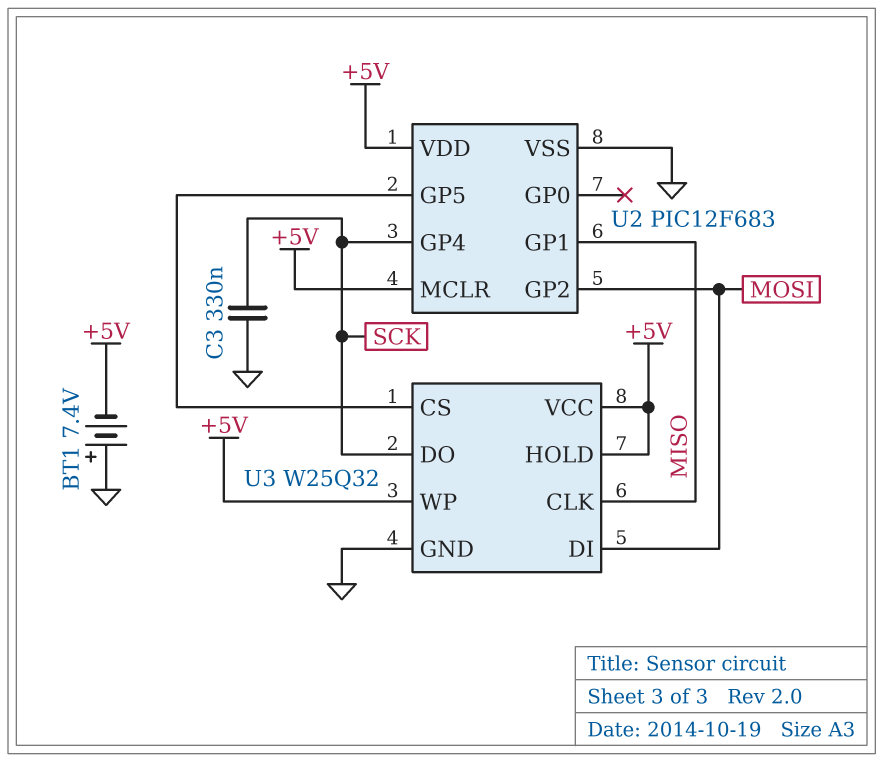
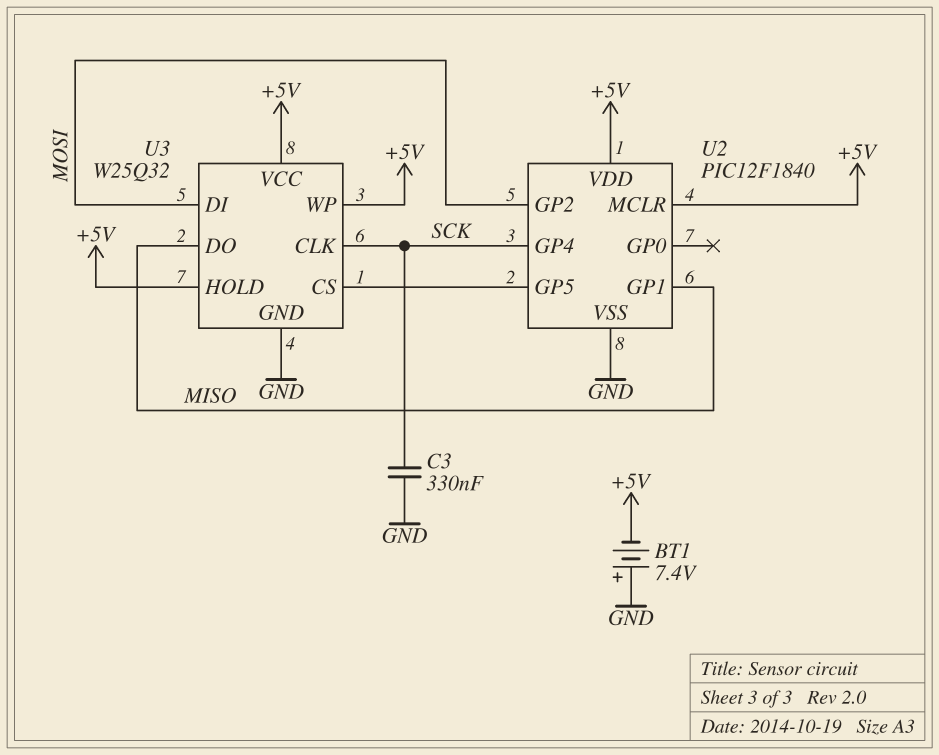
U2: PIC12F683 -> PIC12F1840
U3 pin CLK: MISO -> SCK
U3 pin DO: SCK -> MISO

